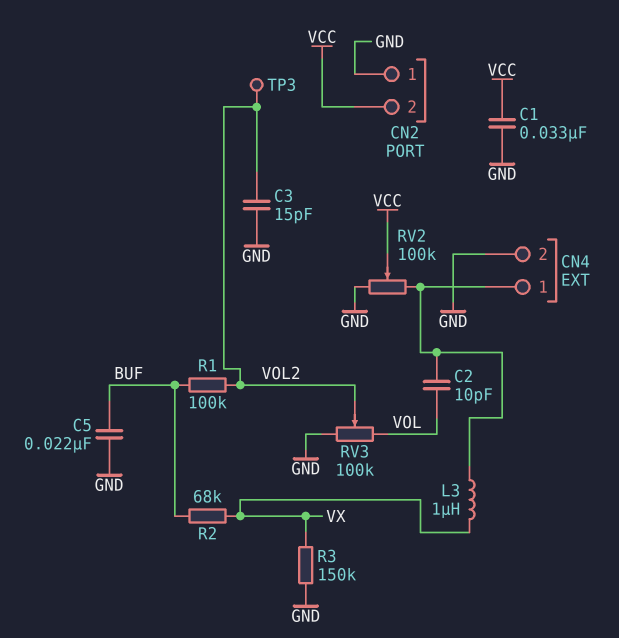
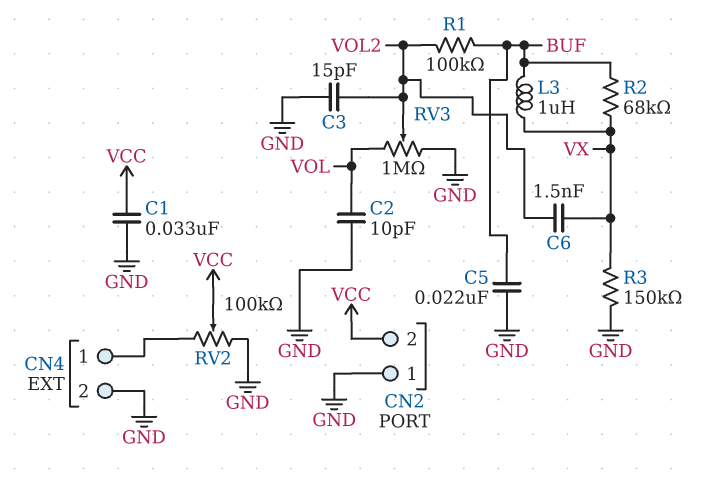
C2: 10pF (CN4/1, VOL) -> 10pF (GND, VOL)
C6: none -> 1.5nF (VOL2, VX)
L3: 1uH (CN4/1, VX) -> 1uH (BUF, VX)
RV3: 100k (GND, VOL, wiper VOL2) -> 1M (GND, VOL, wiper VOL2)
TP3: test point (VOL2) -> none

